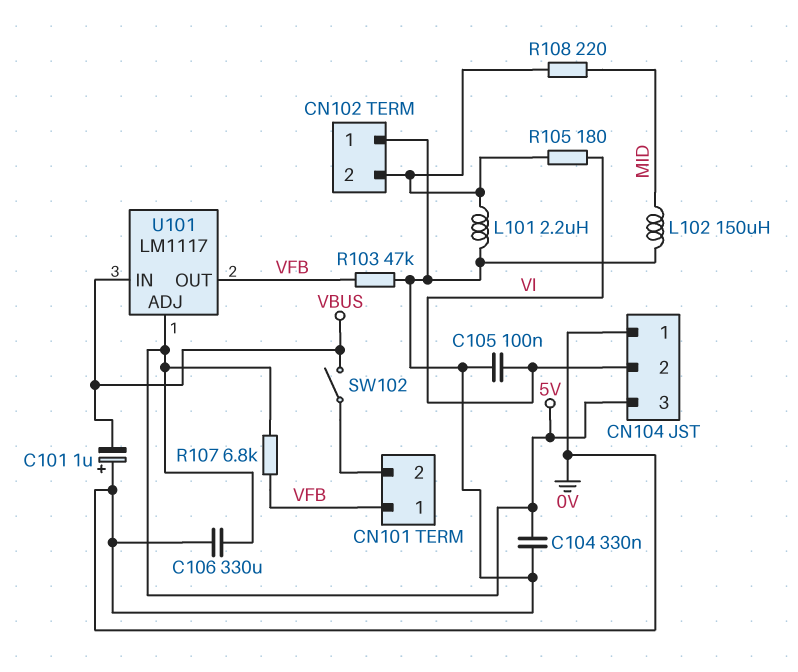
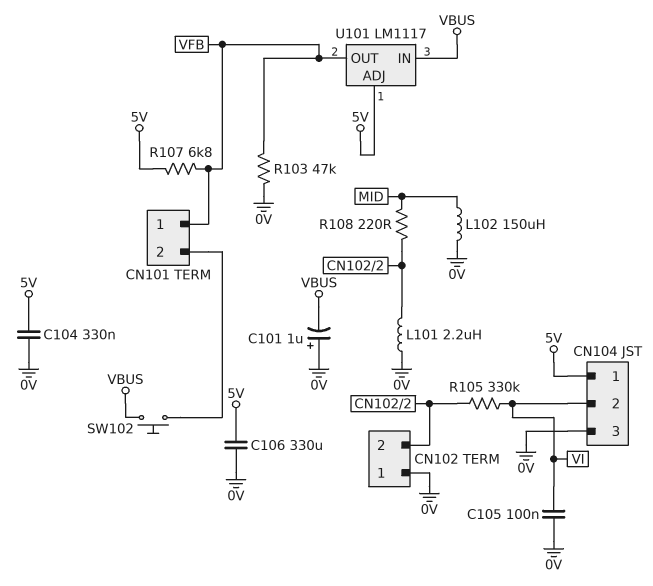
CN104 pin 1: 0V -> 5V
CN104 pin 3: 5V -> 0V
R105: 180 (CN102/2, VI) -> 330k (CN102/2, VI)
SW102: switch (CN101/2, VBUS) -> button (CN101/2, VBUS)

